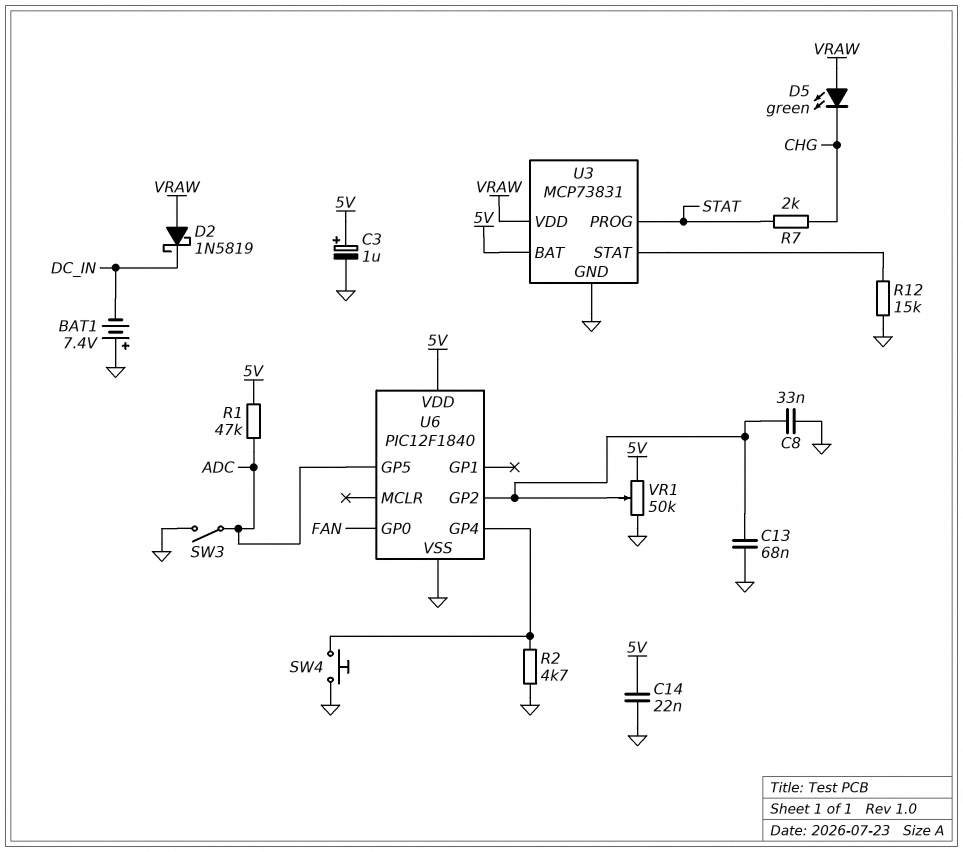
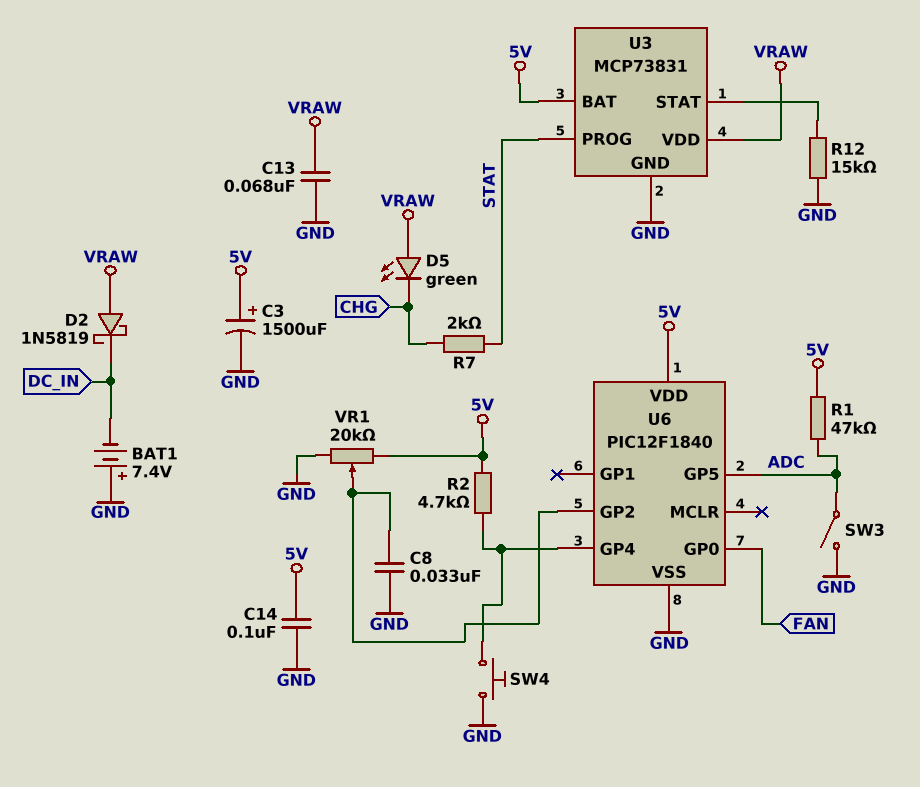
C3: 1uF (plus 5V, minus GND) -> 1500uF (plus 5V, minus GND)
C13: 68nF (GND, U6/GP2) -> 68nF (GND, VRAW)
C14: 22nF (5V, GND) -> 100nF (5V, GND)
R2: 4.7k (GND, U6/GP4) -> 4.7k (5V, U6/GP4)
VR1: 50k (5V, GND, wiper U6/GP2) -> 20k (5V, GND, wiper U6/GP2)

